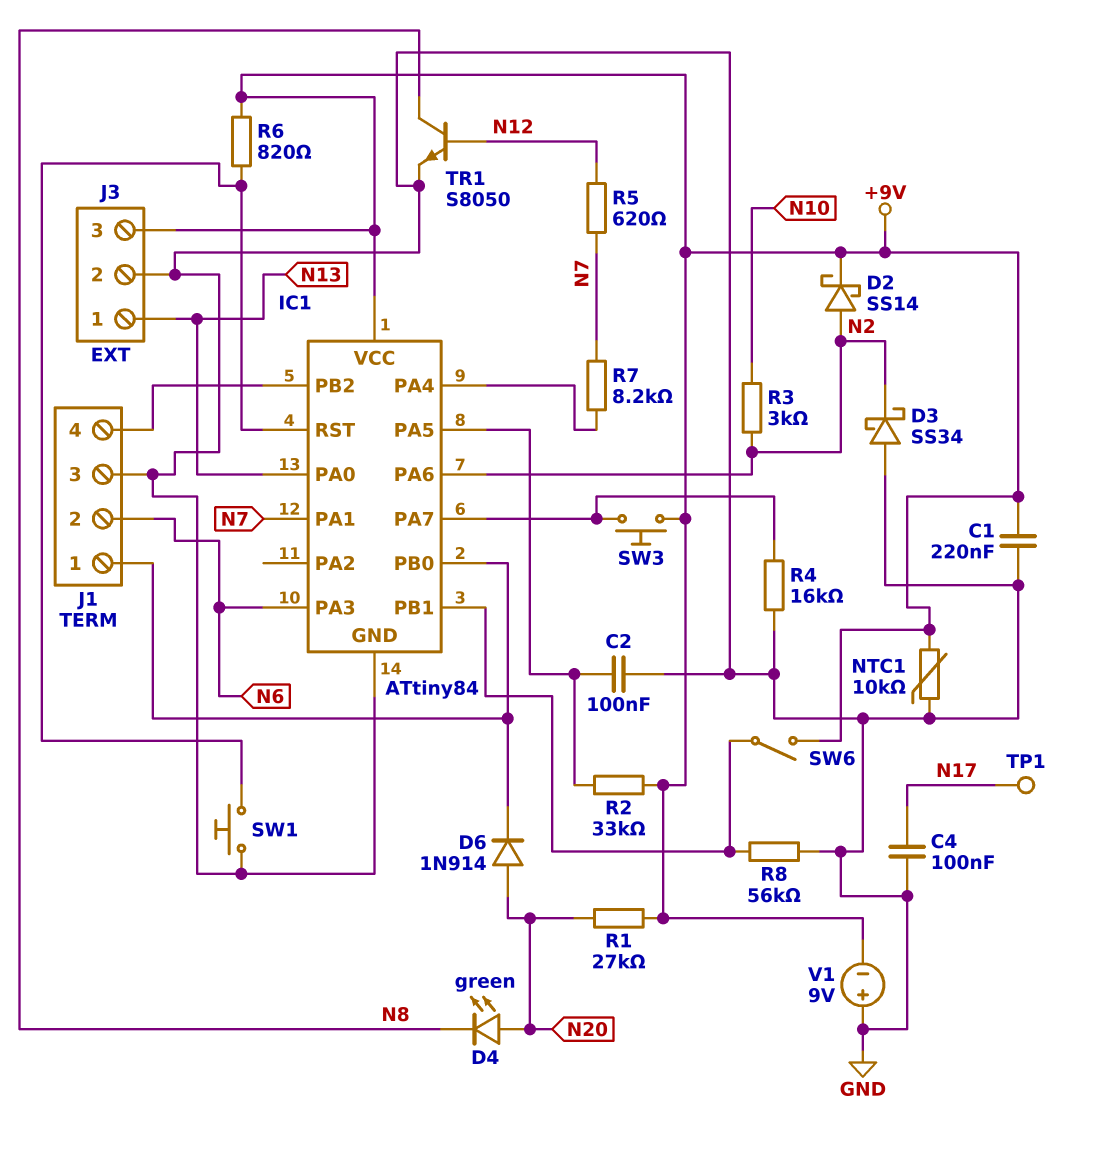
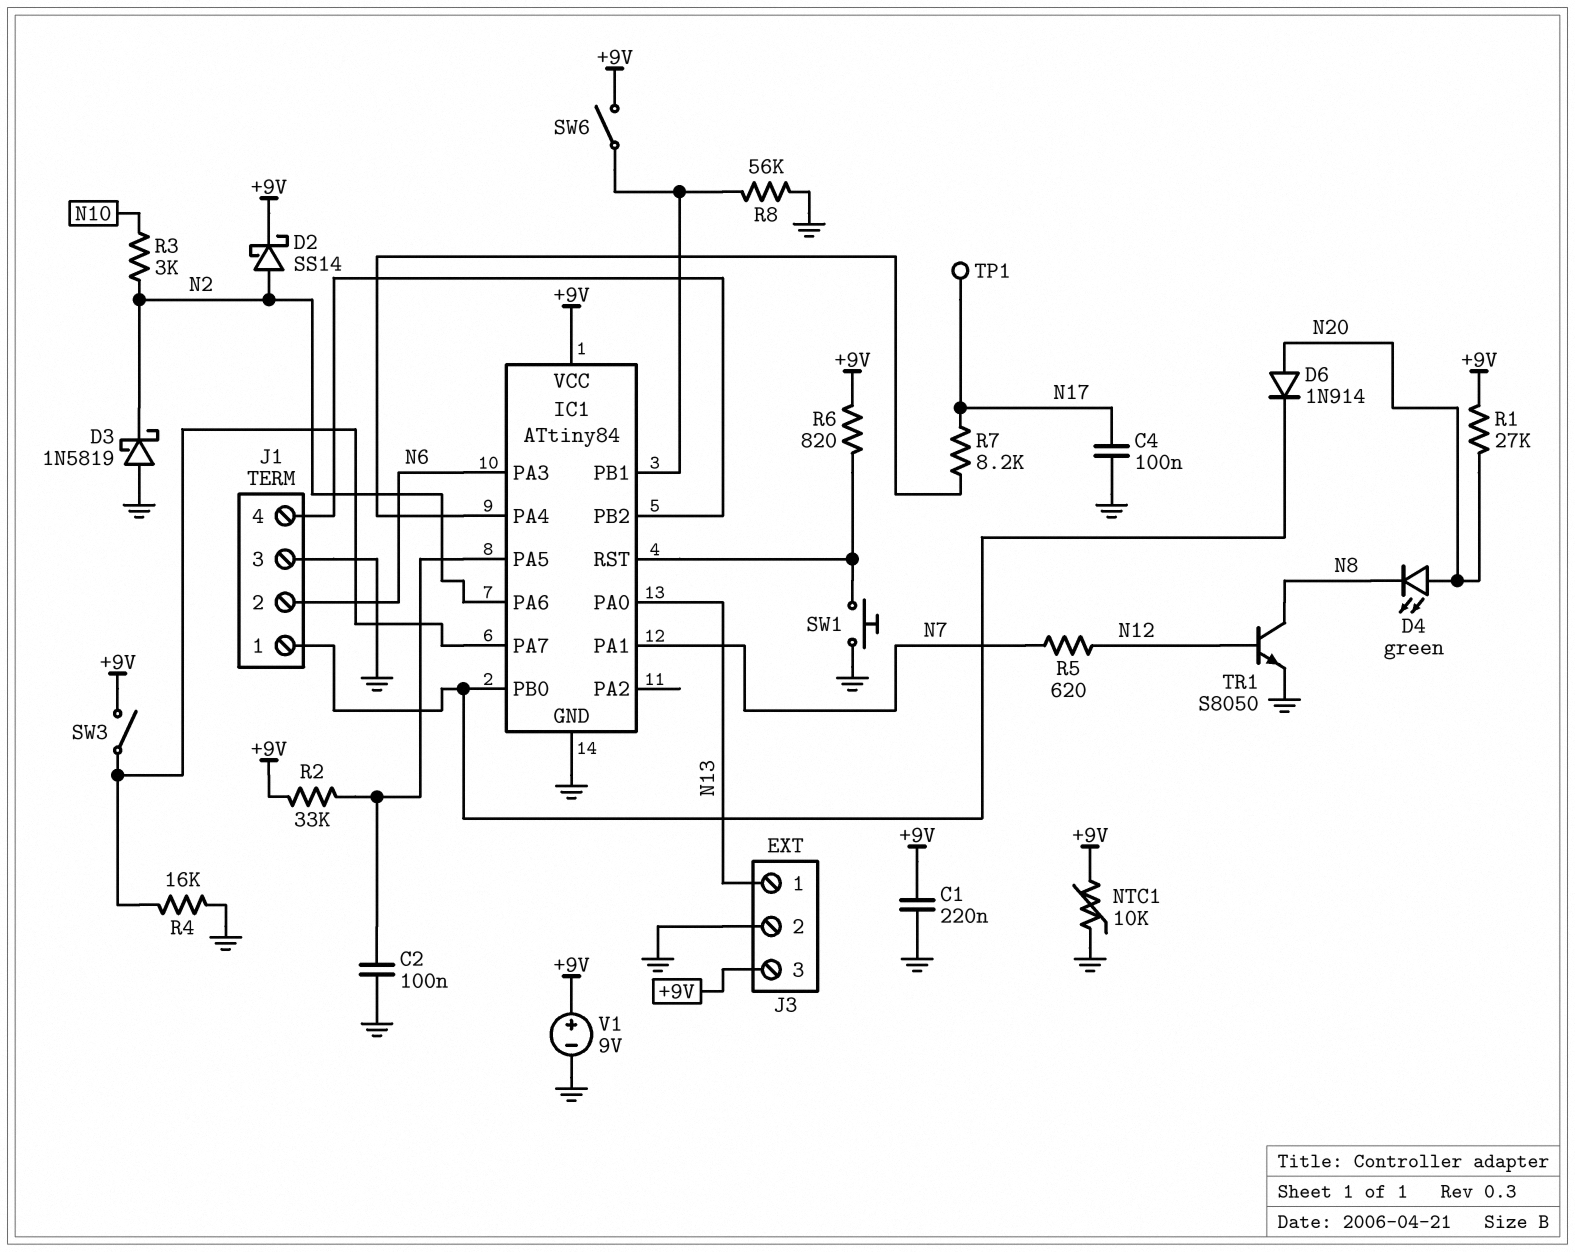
D3: schottky SS34 (A GND, K N2) -> schottky 1N5819 (A GND, K N2)
R7: 8.2k (IC1/PA4, N7) -> 8.2k (IC1/PA4, N17)
SW3: button (+9V, IC1/PA7) -> switch (+9V, IC1/PA7)
V1: 9V (plus GND, minus +9V) -> 9V (plus +9V, minus GND)

